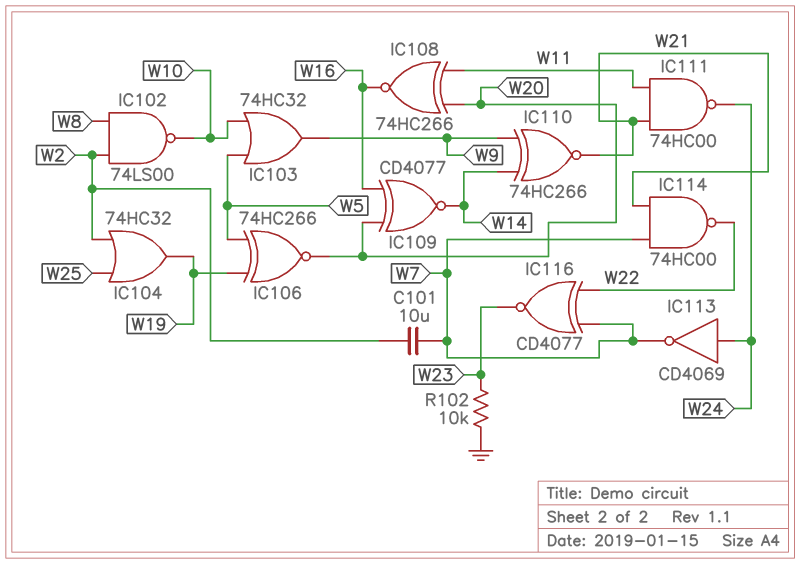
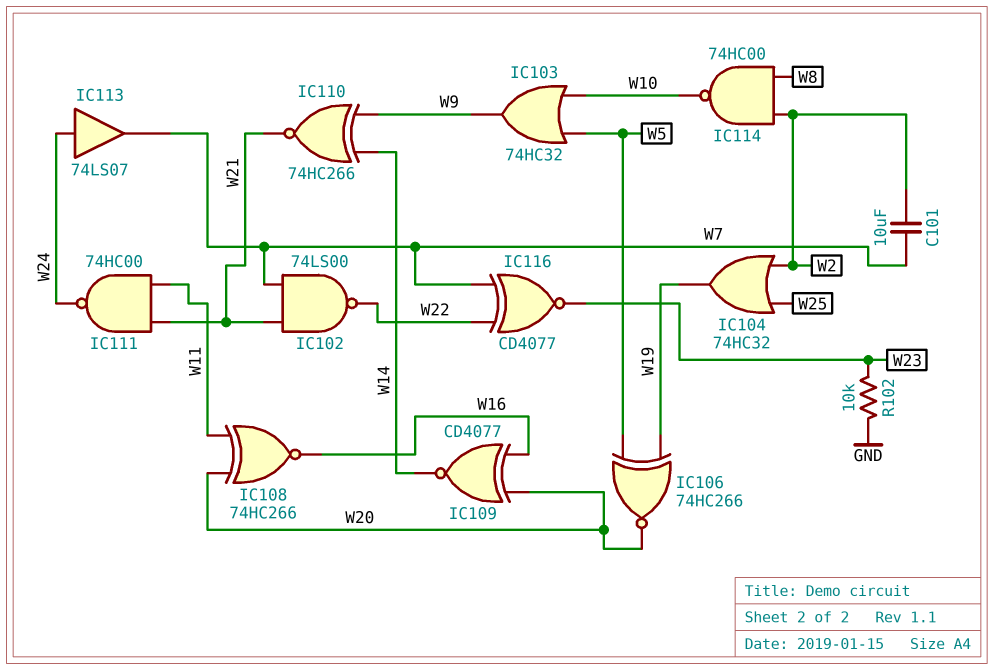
IC102: NAND 74LS00 (in W2, in W8, out W10) -> NAND 74LS00 (in W7, in W21, out W22)
IC113: NOT CD4069 (in W24, out W7) -> buffer 74LS07 (in W24, out W7)
IC114: NAND 74HC00 (in W7, in W21, out W22) -> NAND 74HC00 (in W2, in W8, out W10)

